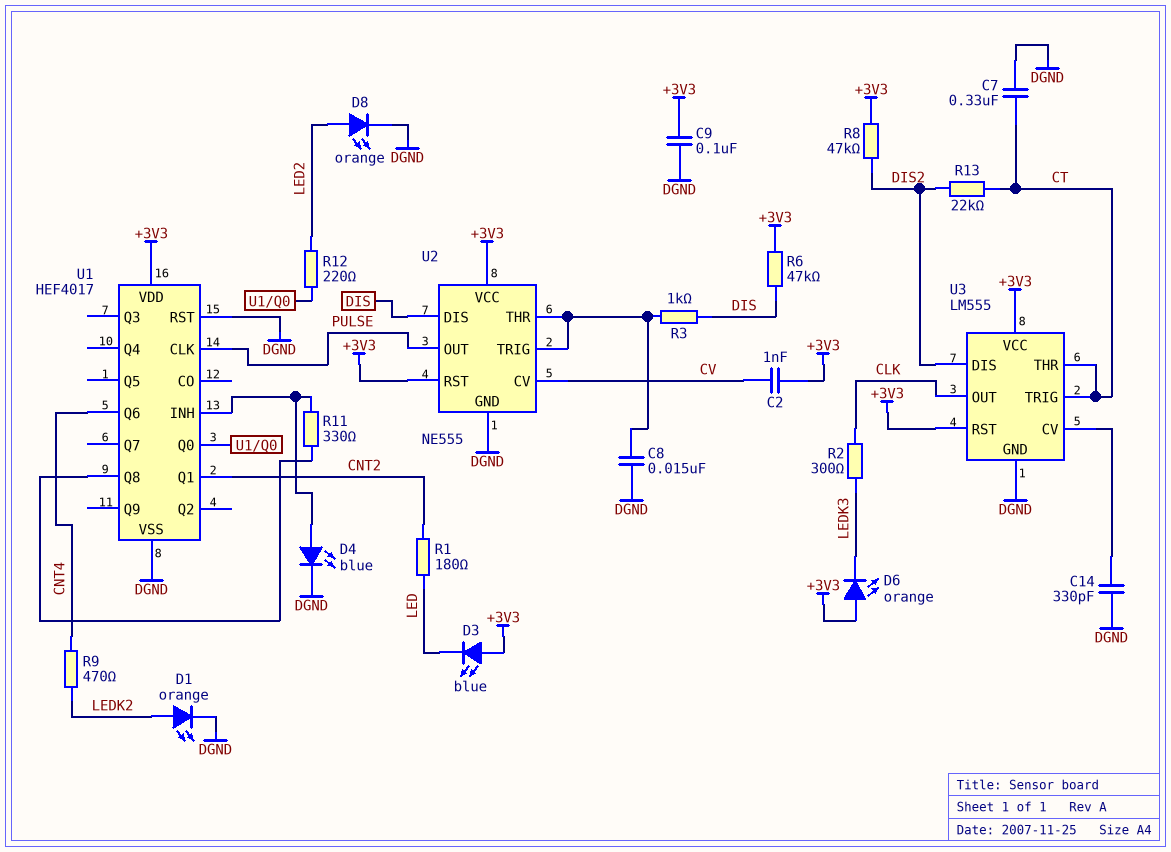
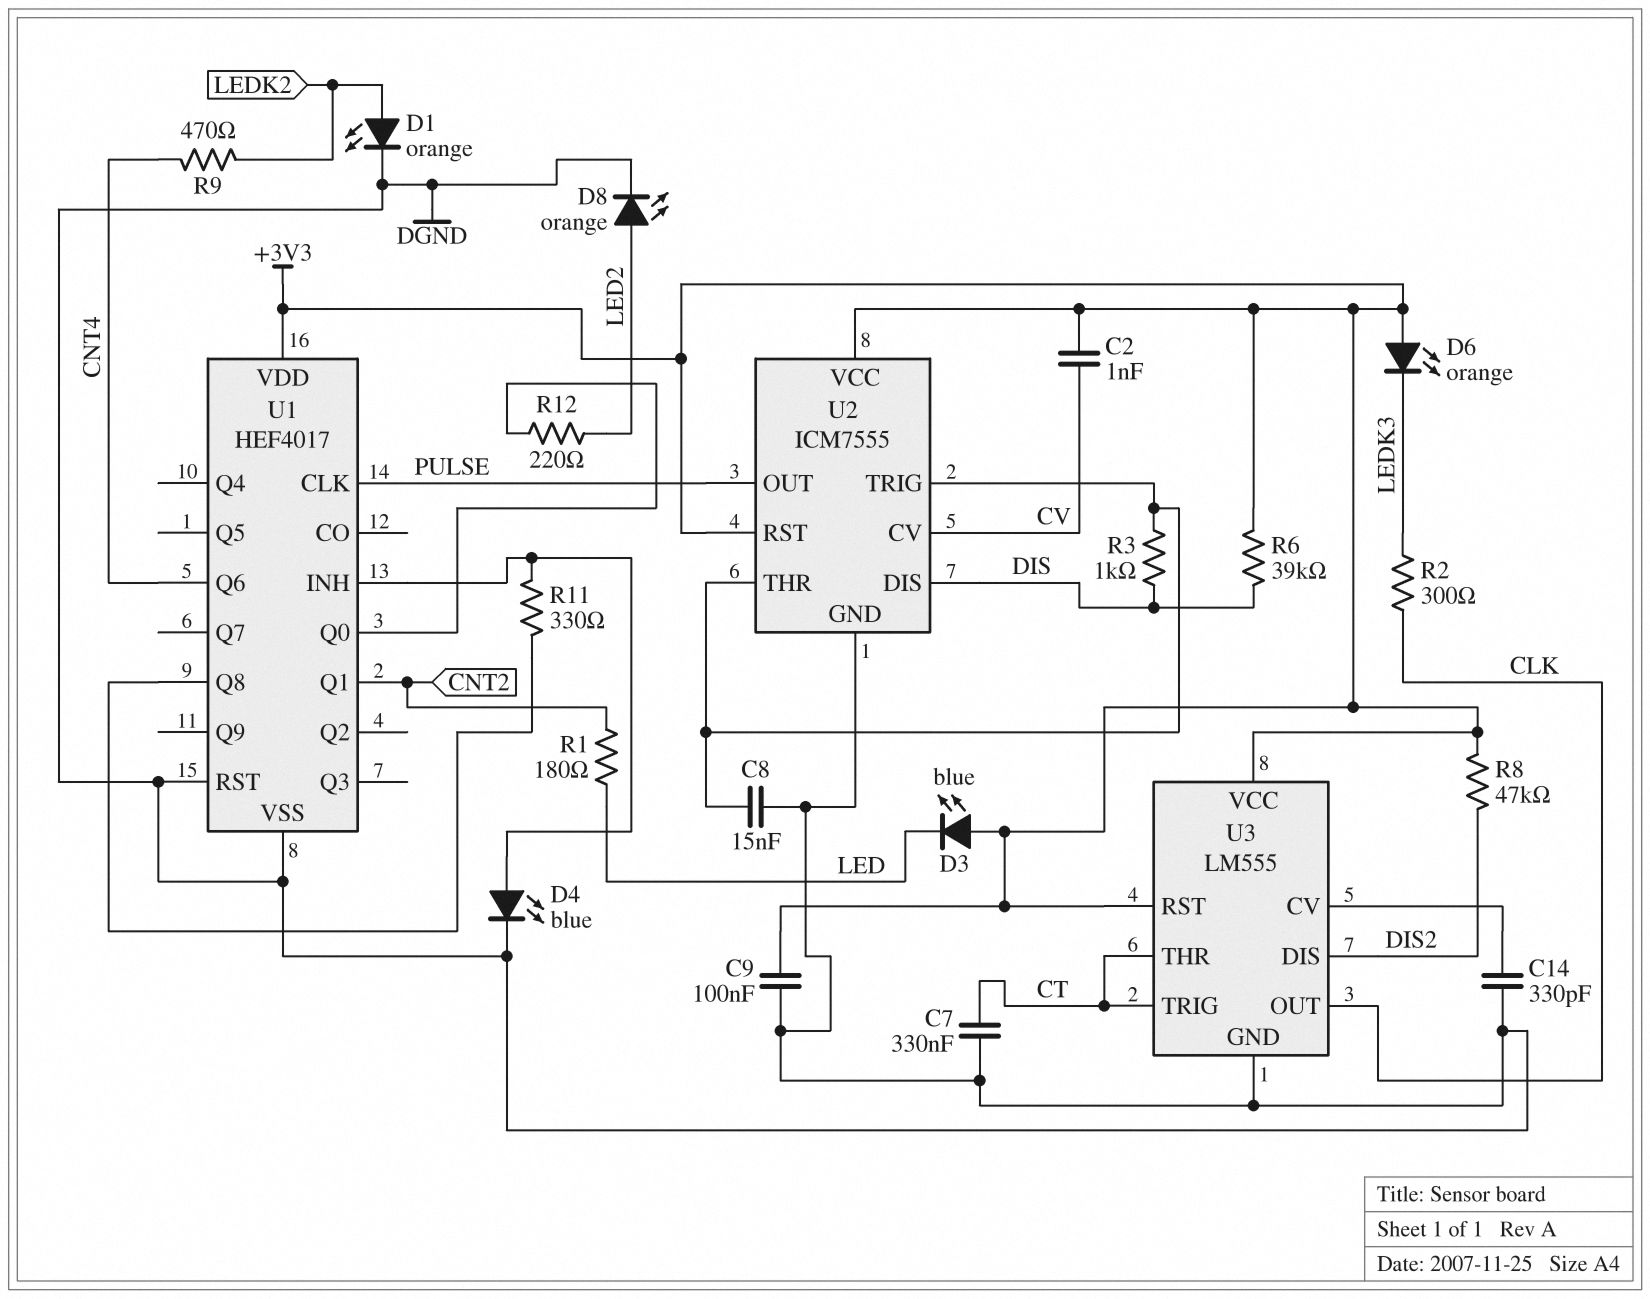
R6: 47k (+3V3, DIS) -> 39k (+3V3, DIS)
R13: 22k (CT, DIS2) -> none
U2: NE555 -> ICM7555

